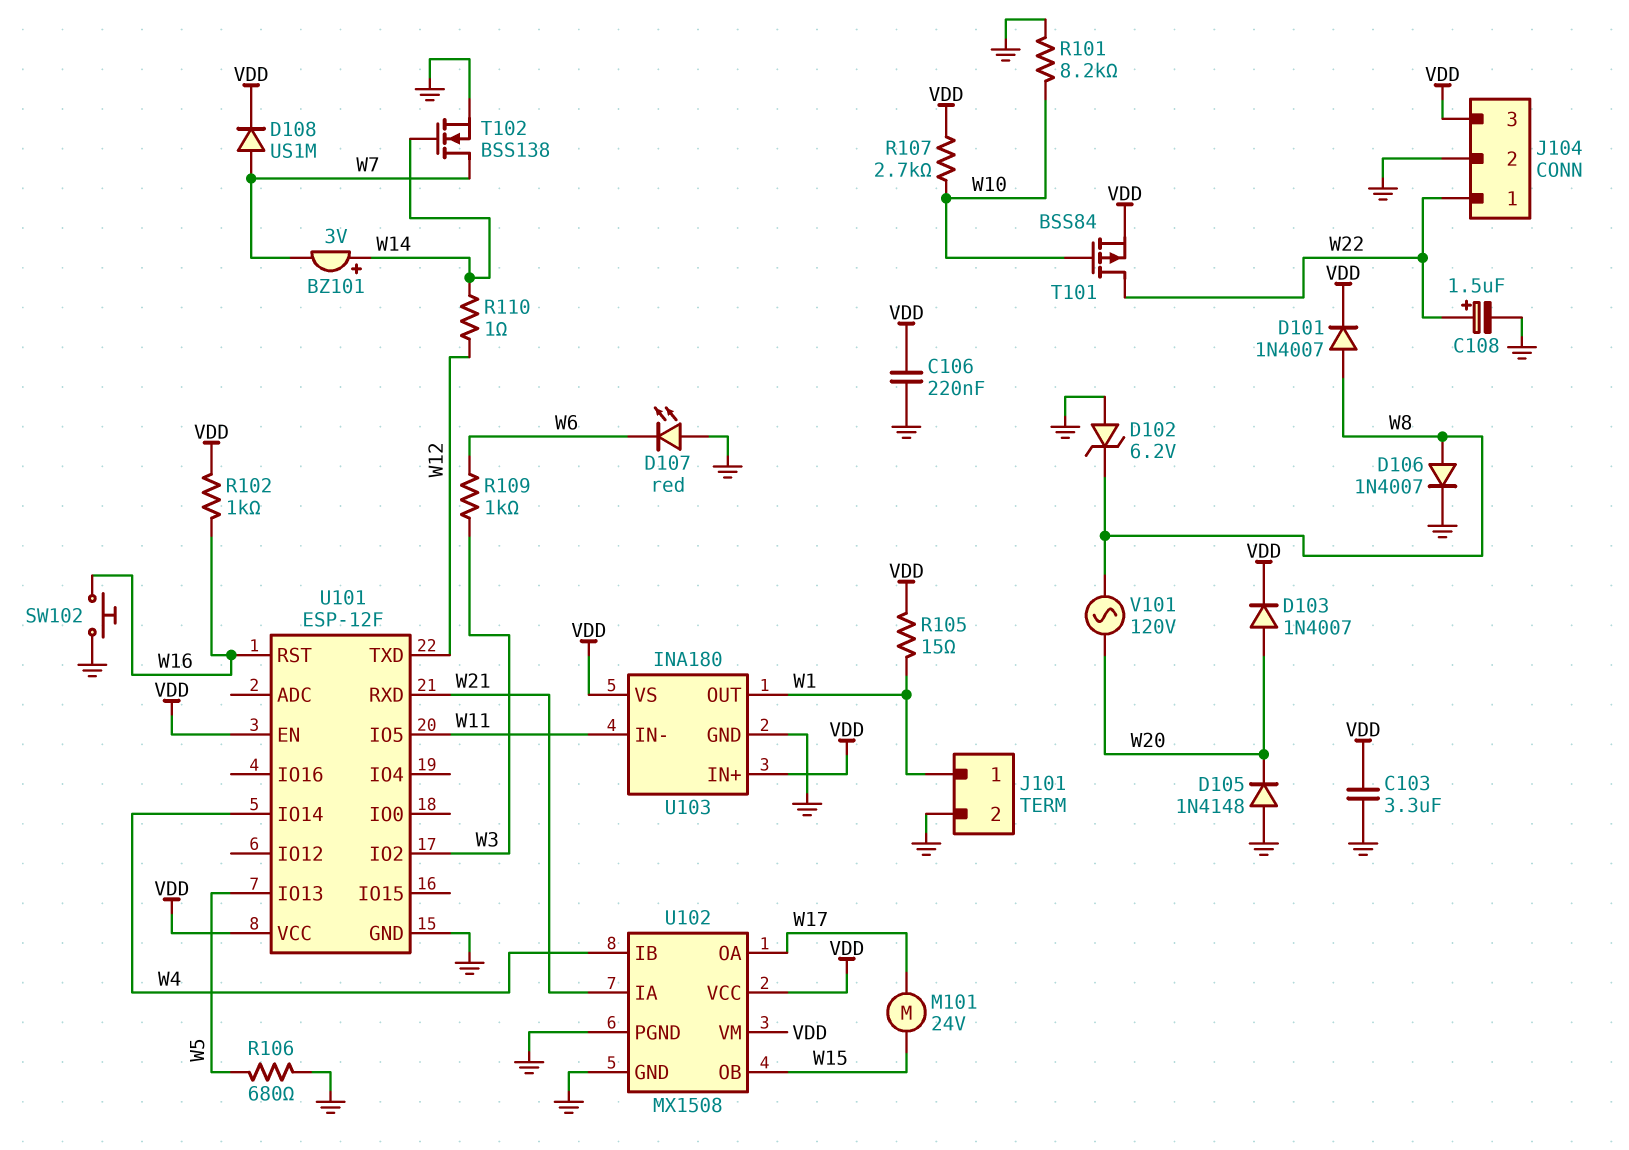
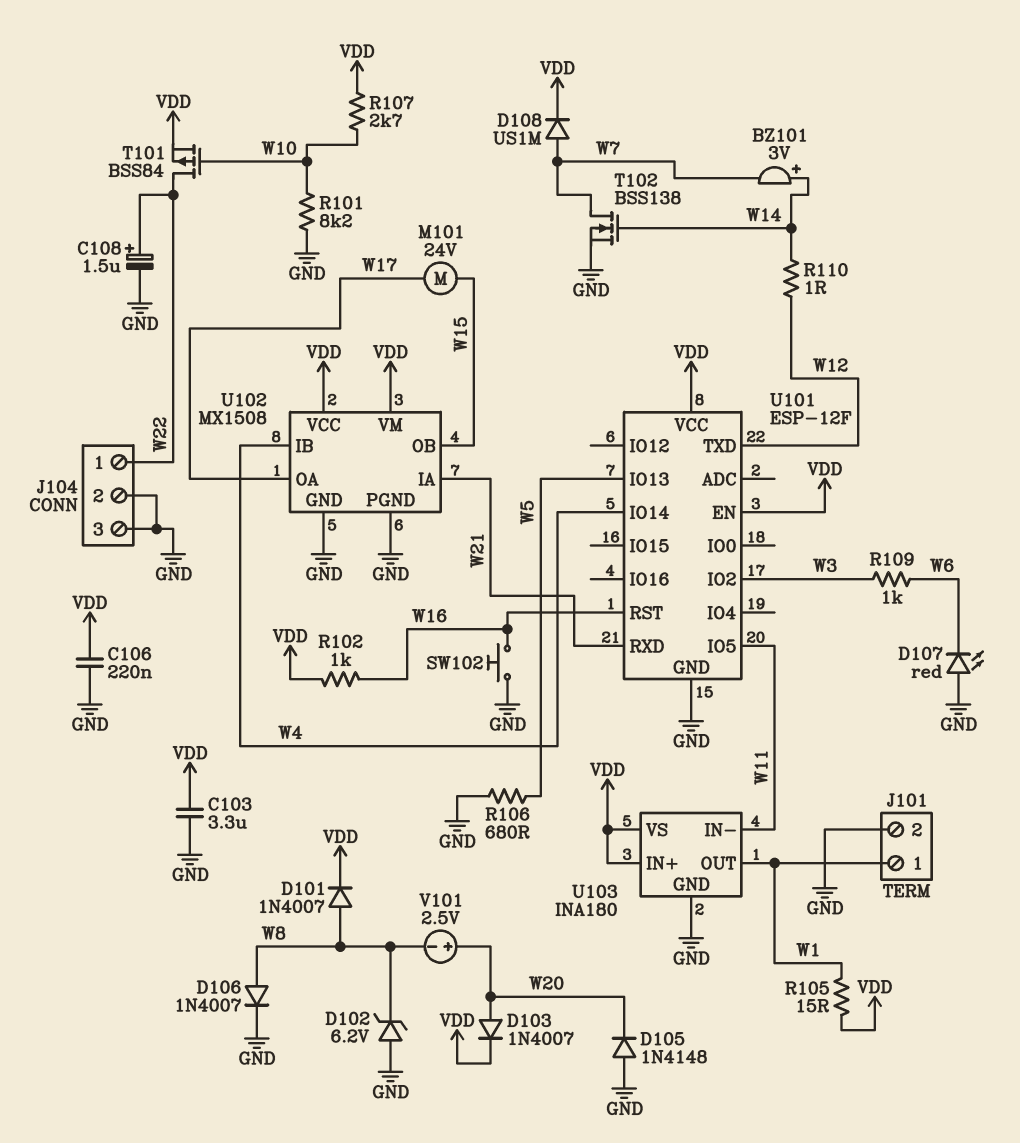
J104 pin 3: VDD -> GND
V101: AC 120V (W8, W20) -> 2.5V (plus W20, minus W8)

